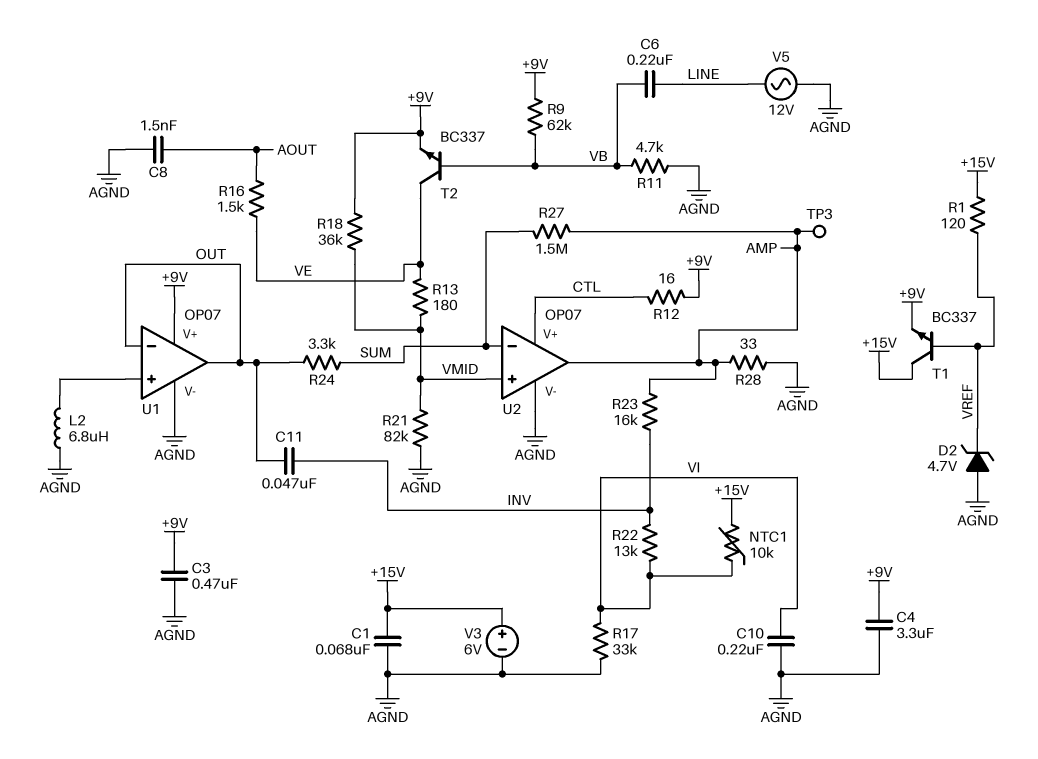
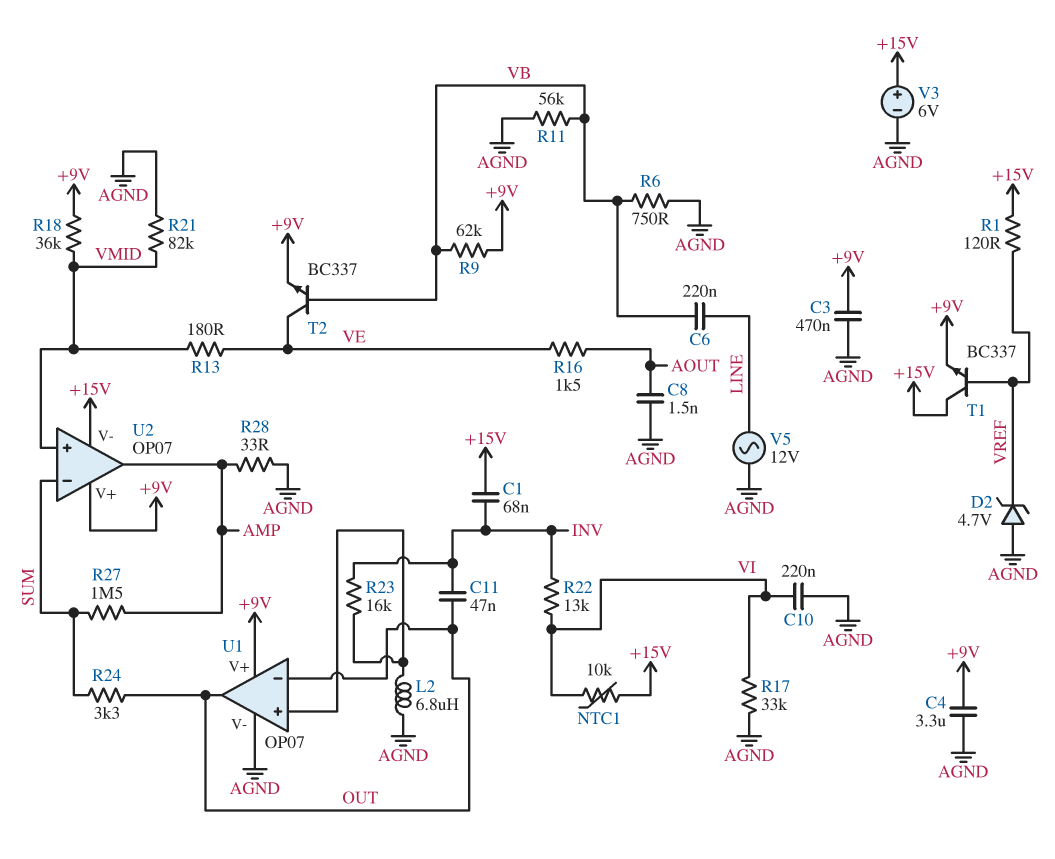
C1: 68nF (+15V, AGND) -> 68nF (+15V, INV)
R6: none -> 750 (AGND, VB)
R11: 4.7k (AGND, VB) -> 56k (AGND, VB)
R12: 16 (+9V, CTL) -> none
R23: 16k (AMP, INV) -> 16k (INV, U1/in+)
TP3: test point (AMP) -> none
U2 pin V+: CTL -> +9V
U2 pin V-: AGND -> +15V

